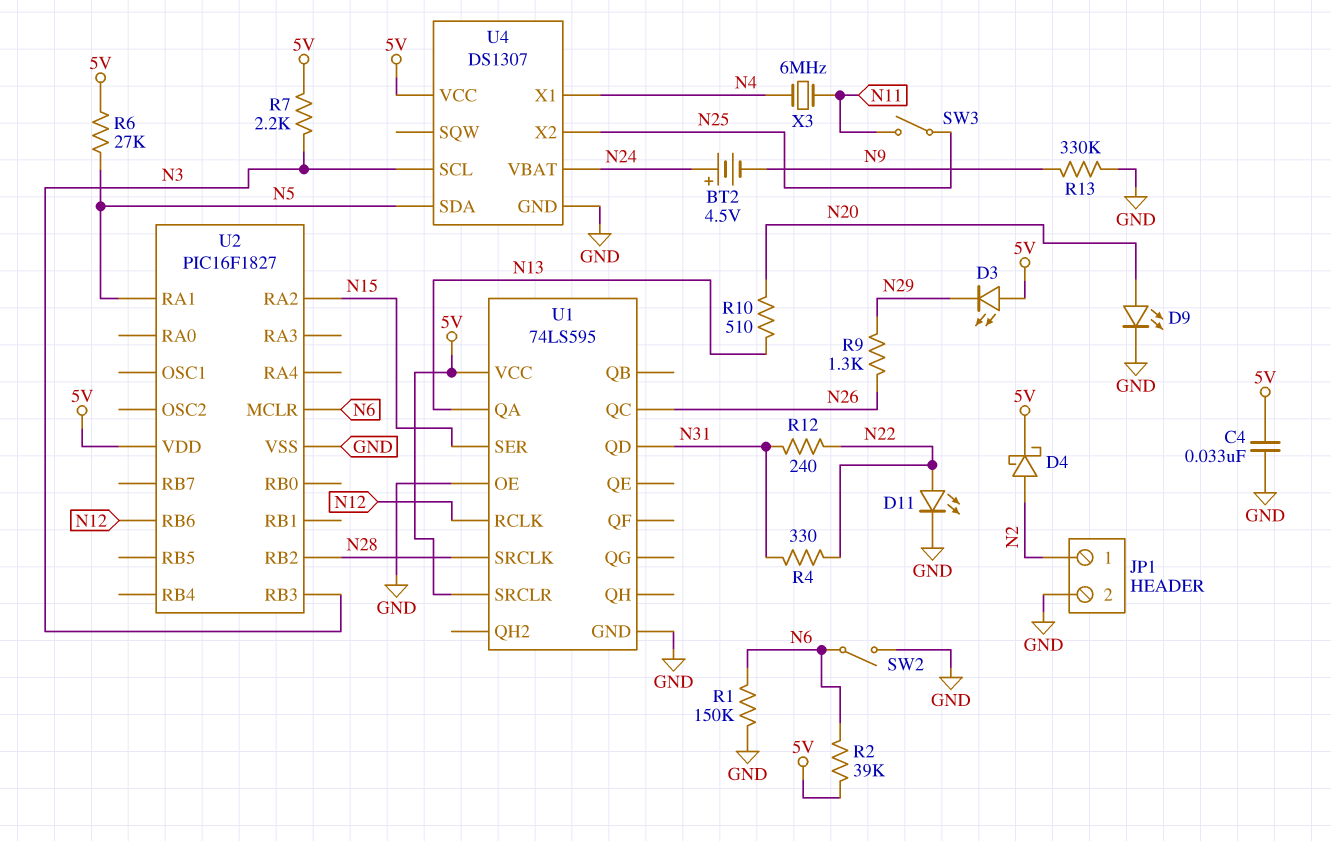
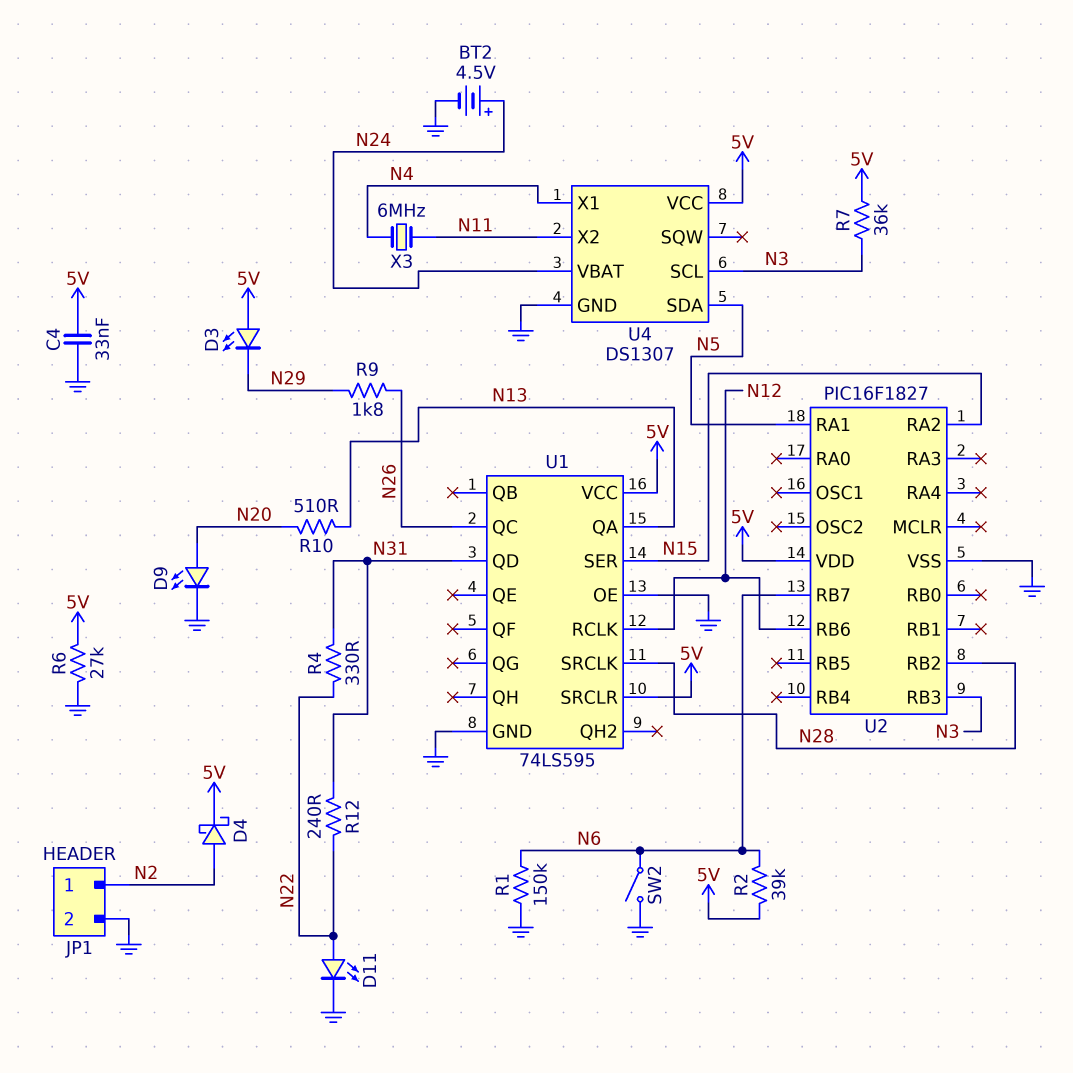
BT2: 4.5V (plus N24, minus N9) -> 4.5V (plus N24, minus GND)
R6: 27k (5V, N5) -> 27k (5V, GND)
R7: 2.2k (5V, N3) -> 36k (5V, N3)
R9: 1.3k (N26, N29) -> 1.8k (N26, N29)
R13: 330k (GND, N9) -> none
SW3: switch (N11, N25) -> none
U2 pin MCLR: N6 -> none
U2 pin RB7: none -> N6
U4 pin X2: N25 -> N11

